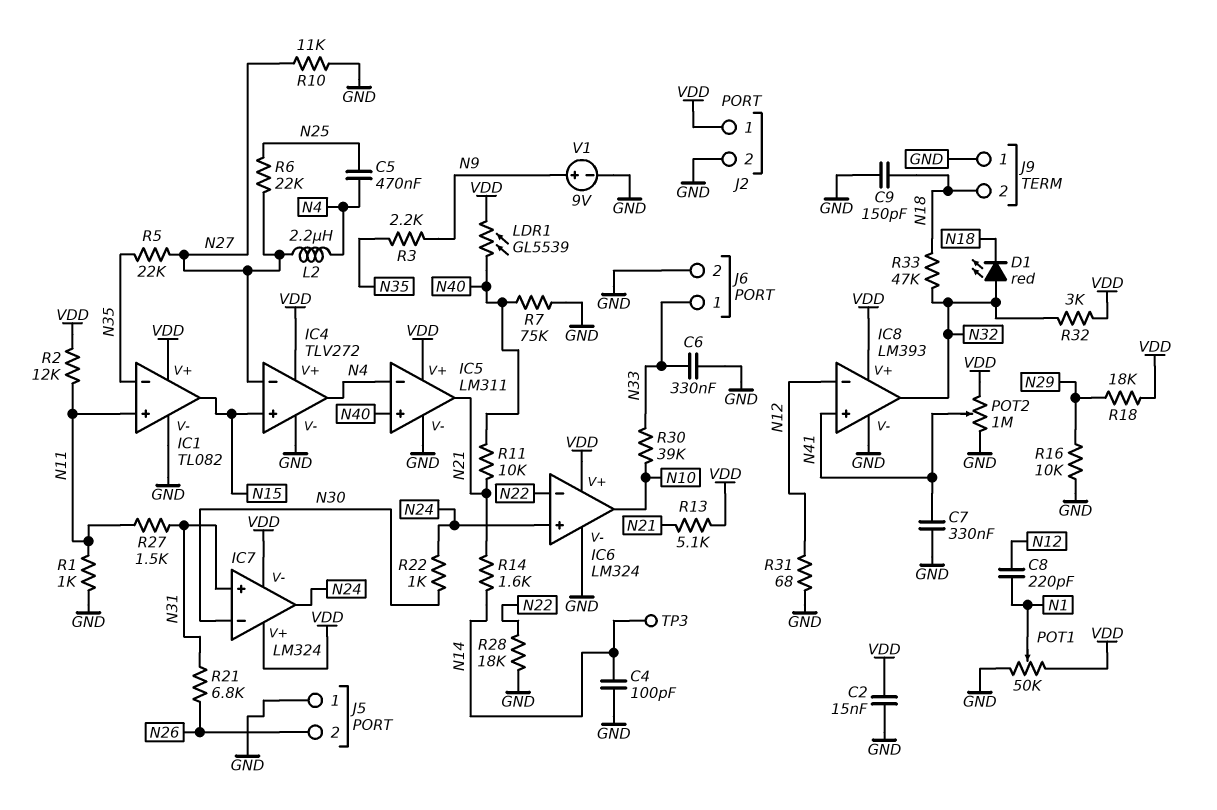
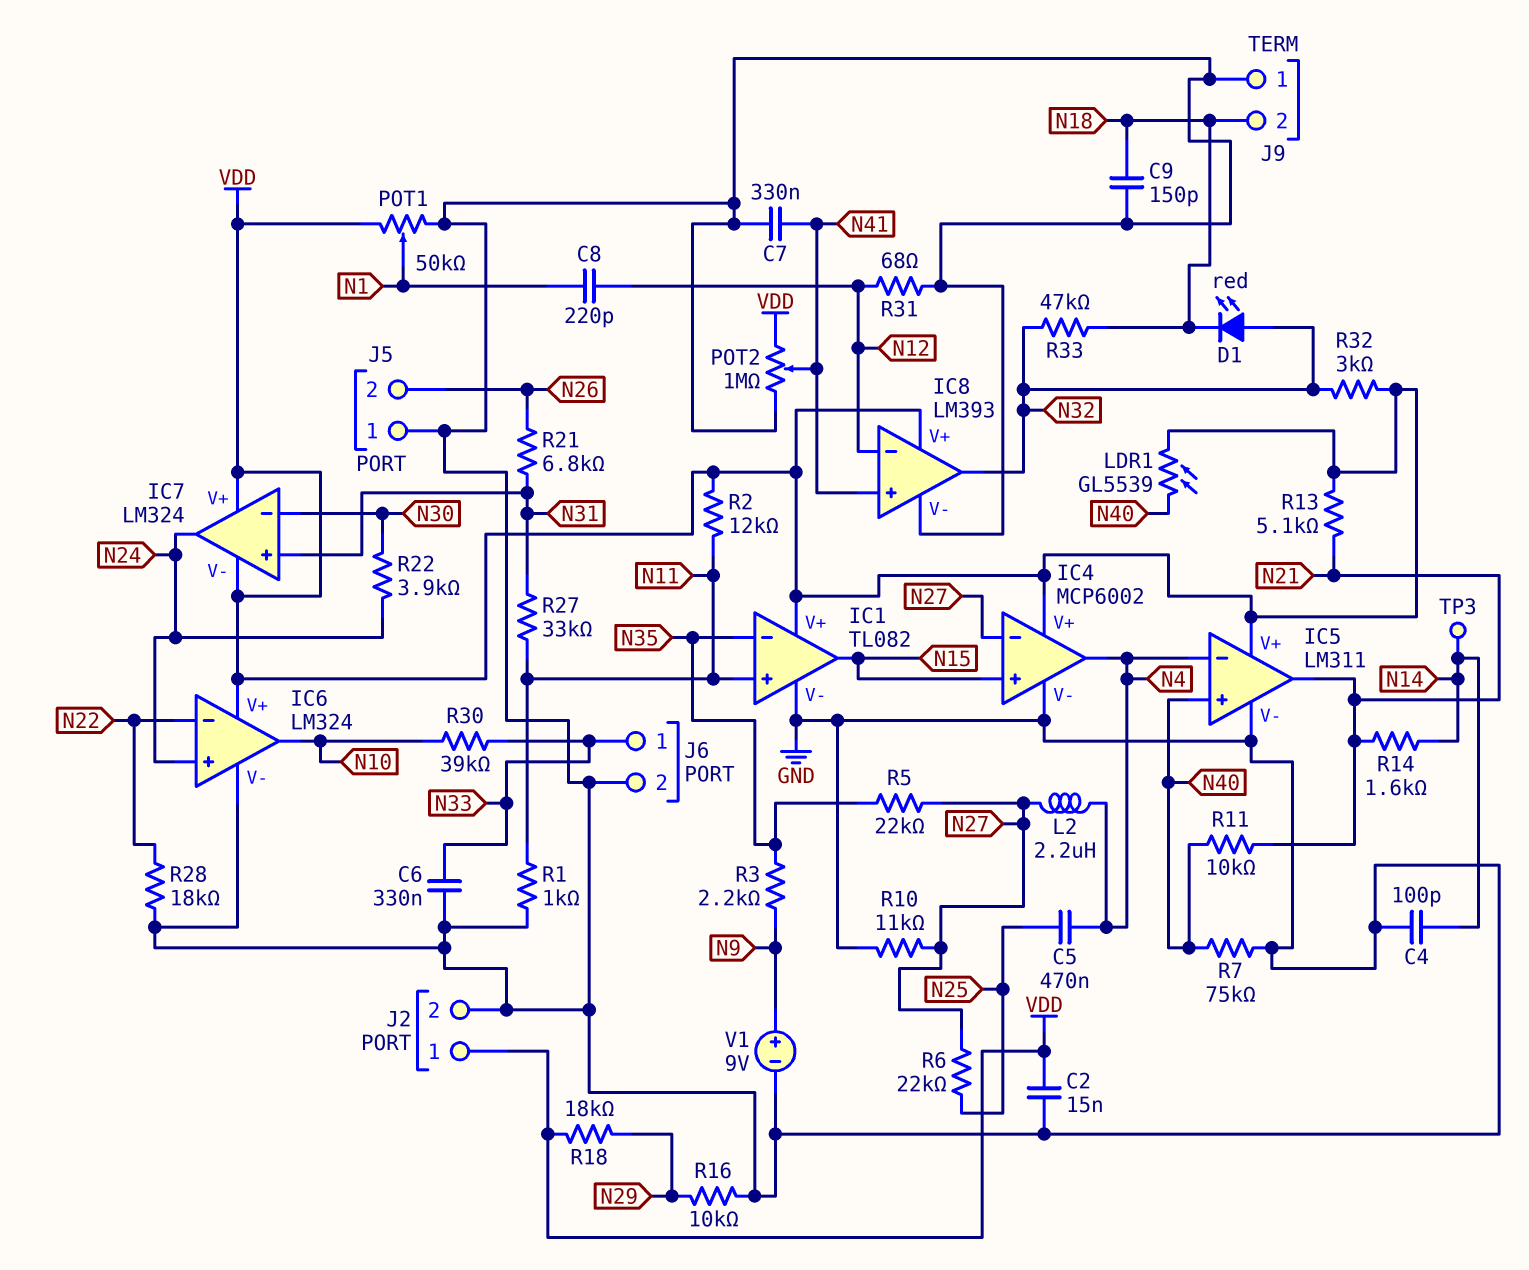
IC4: TLV272 -> MCP6002
R22: 1k (N24, N30) -> 3.9k (N24, N30)
R27: 1.5k (N11, N31) -> 33k (N11, N31)

